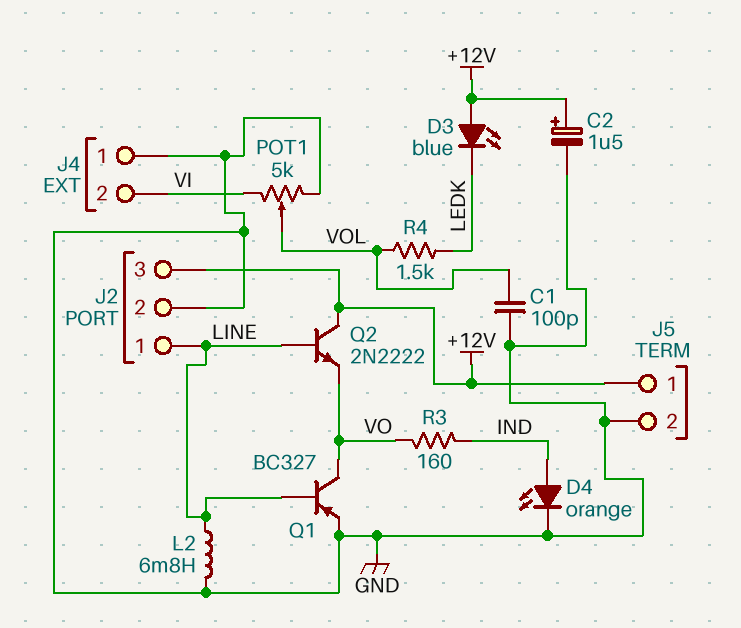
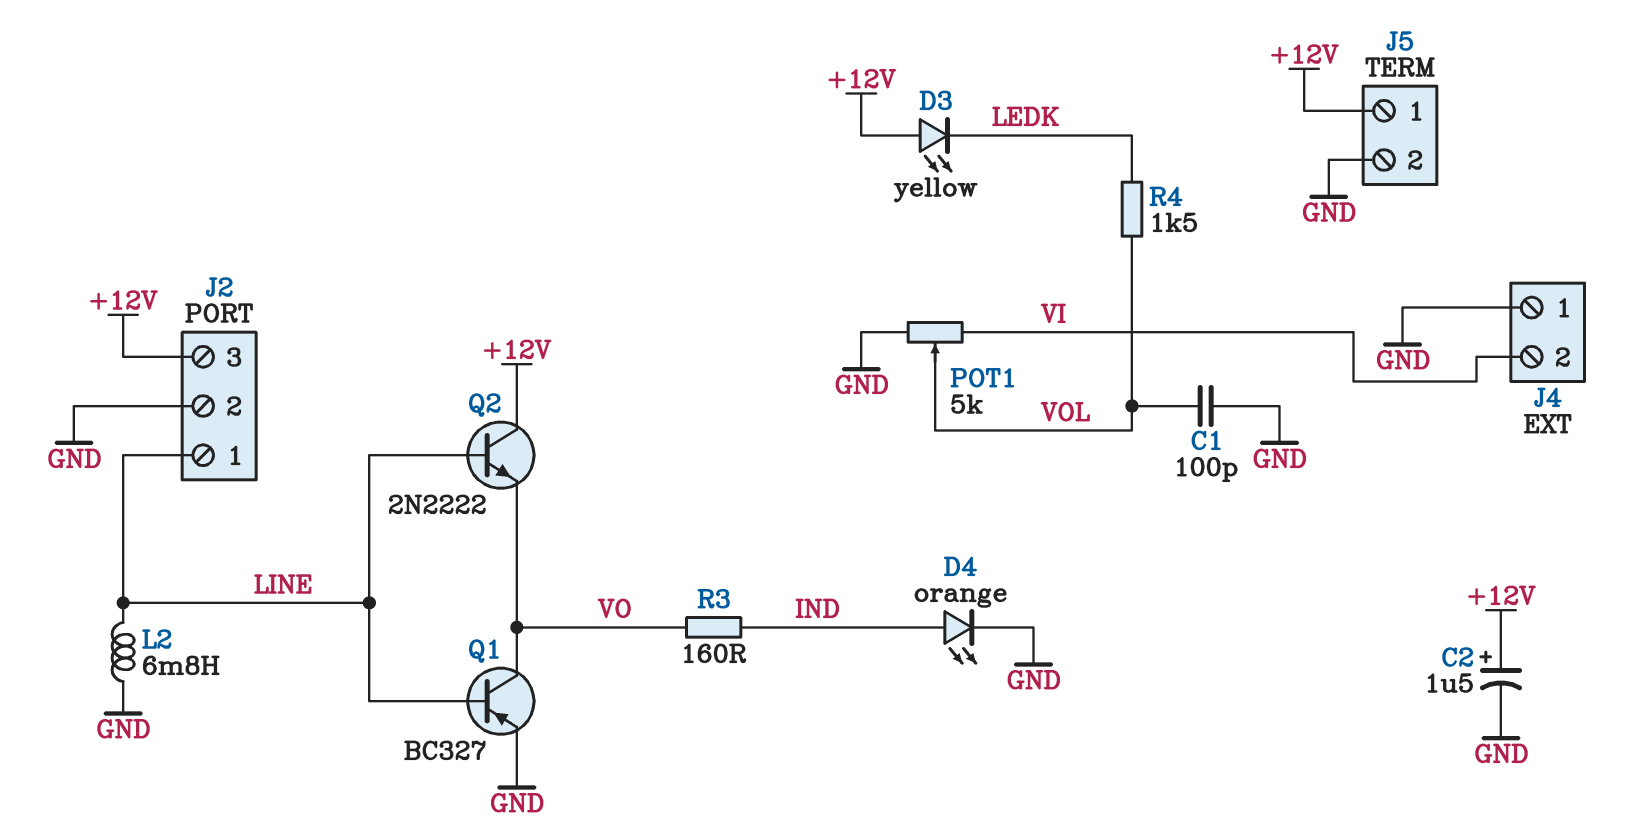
D3: LED blue (A +12V, K LEDK) -> LED yellow (A +12V, K LEDK)

